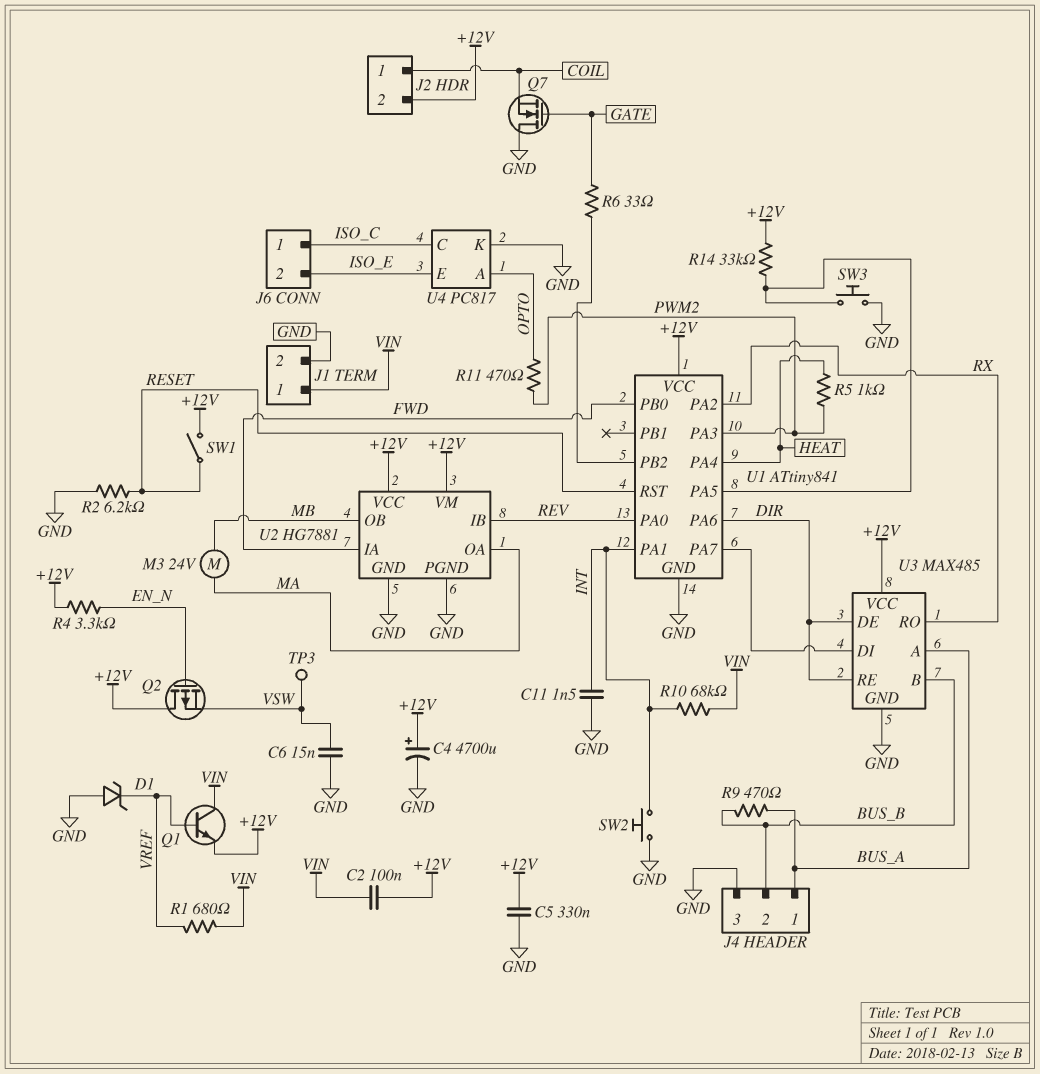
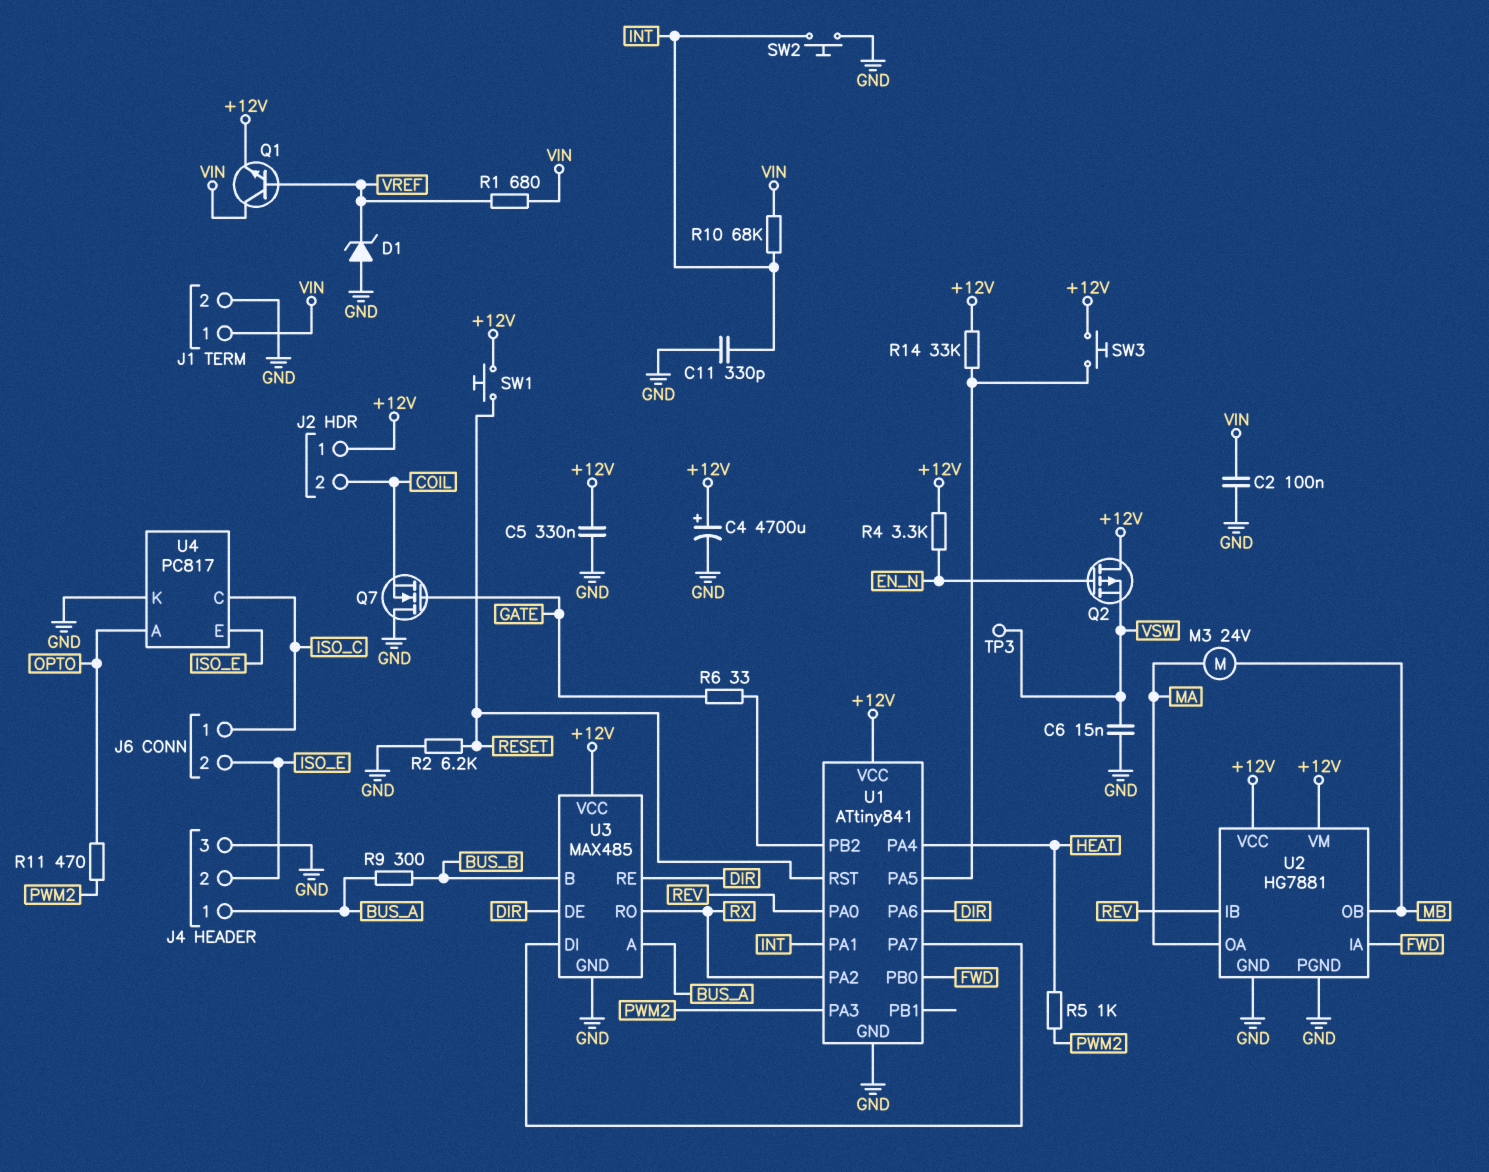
C2: 100nF (+12V, VIN) -> 100nF (GND, VIN)
C11: 1.5nF (GND, INT) -> 330pF (GND, INT)
J2 pin 1: COIL -> +12V
J2 pin 2: +12V -> COIL
J4 pin 2: BUS_B -> ISO_E
R9: 470 (BUS_A, BUS_B) -> 300 (BUS_A, BUS_B)
SW1: switch (+12V, RESET) -> button (+12V, RESET)
SW3: button (GND, U1/PA5) -> button (+12V, U1/PA5)

